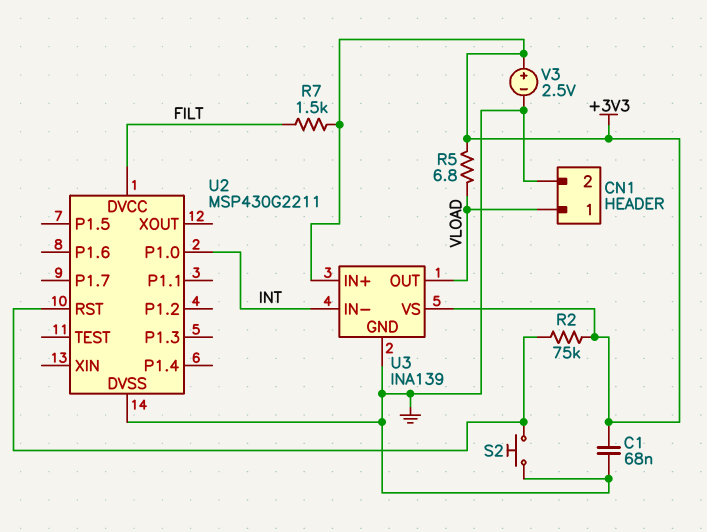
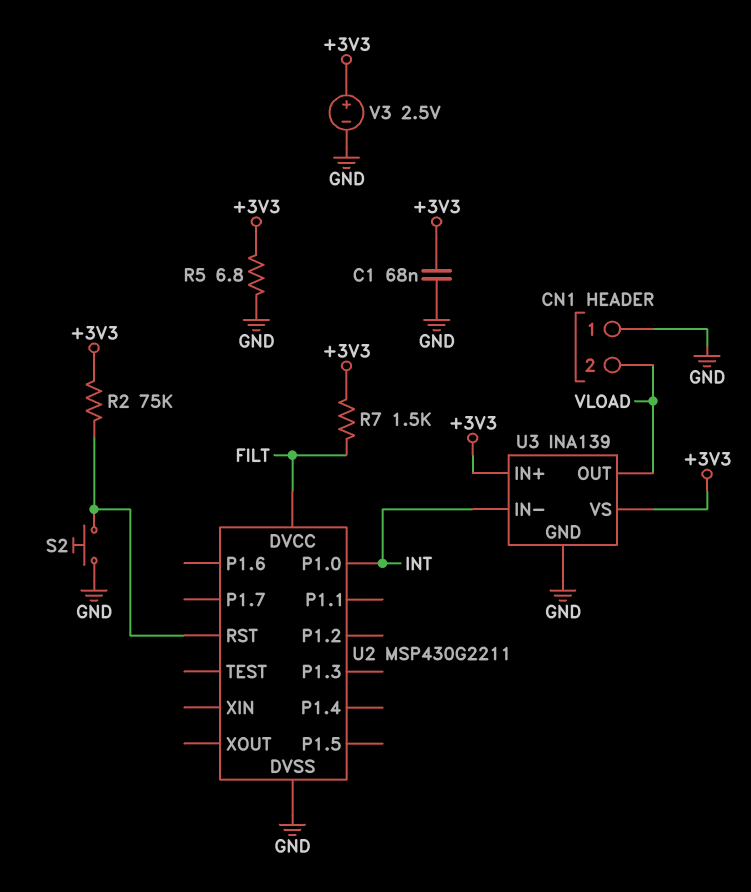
CN1 pin 1: VLOAD -> GND
CN1 pin 2: GND -> VLOAD
R5: 6.8 (+3V3, VLOAD) -> 6.8 (+3V3, GND)

